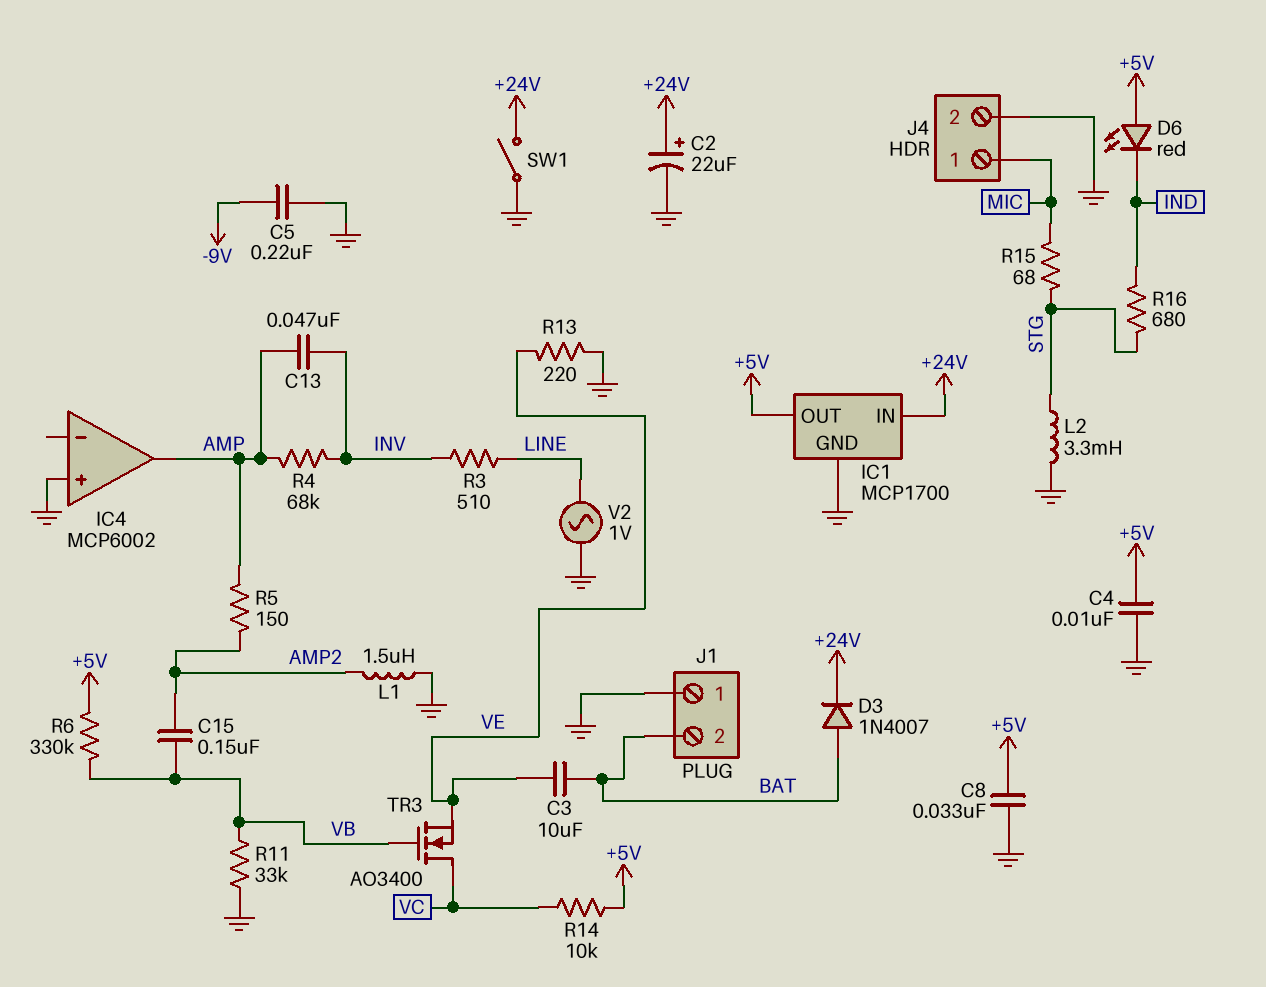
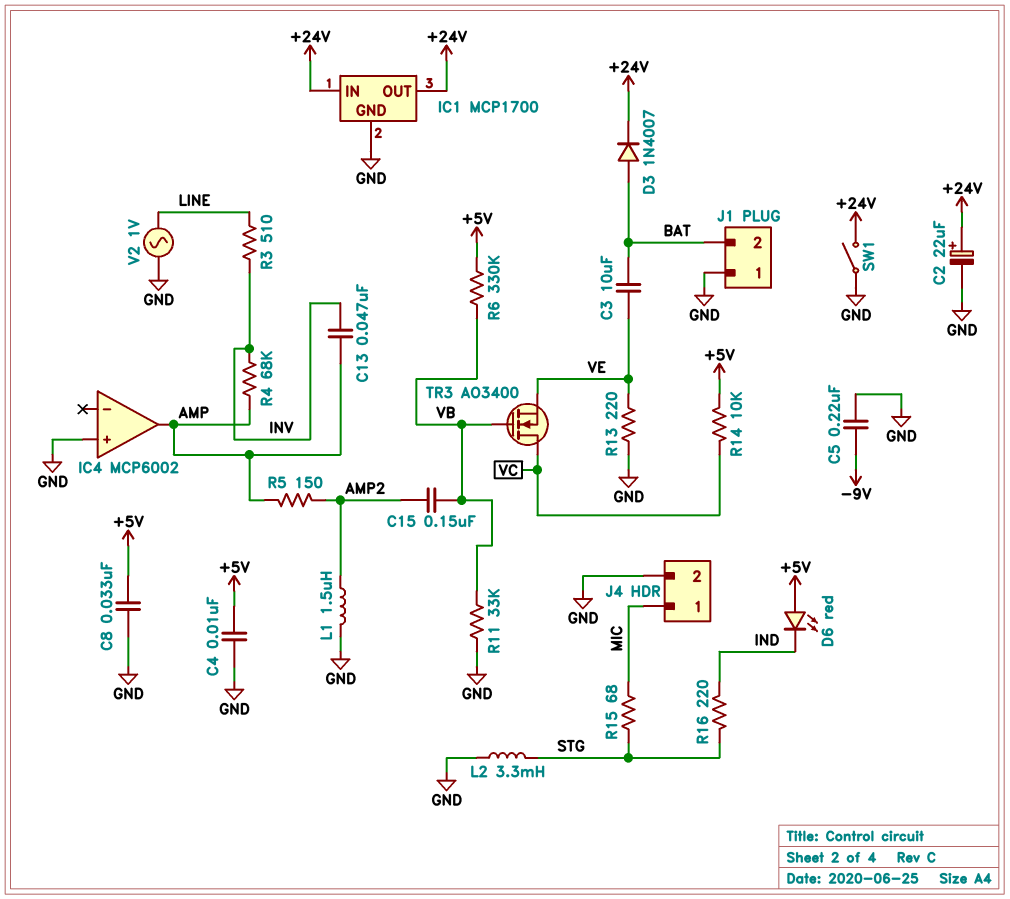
IC1 pin OUT: +5V -> +24V
R16: 680 (IND, STG) -> 220 (IND, STG)

